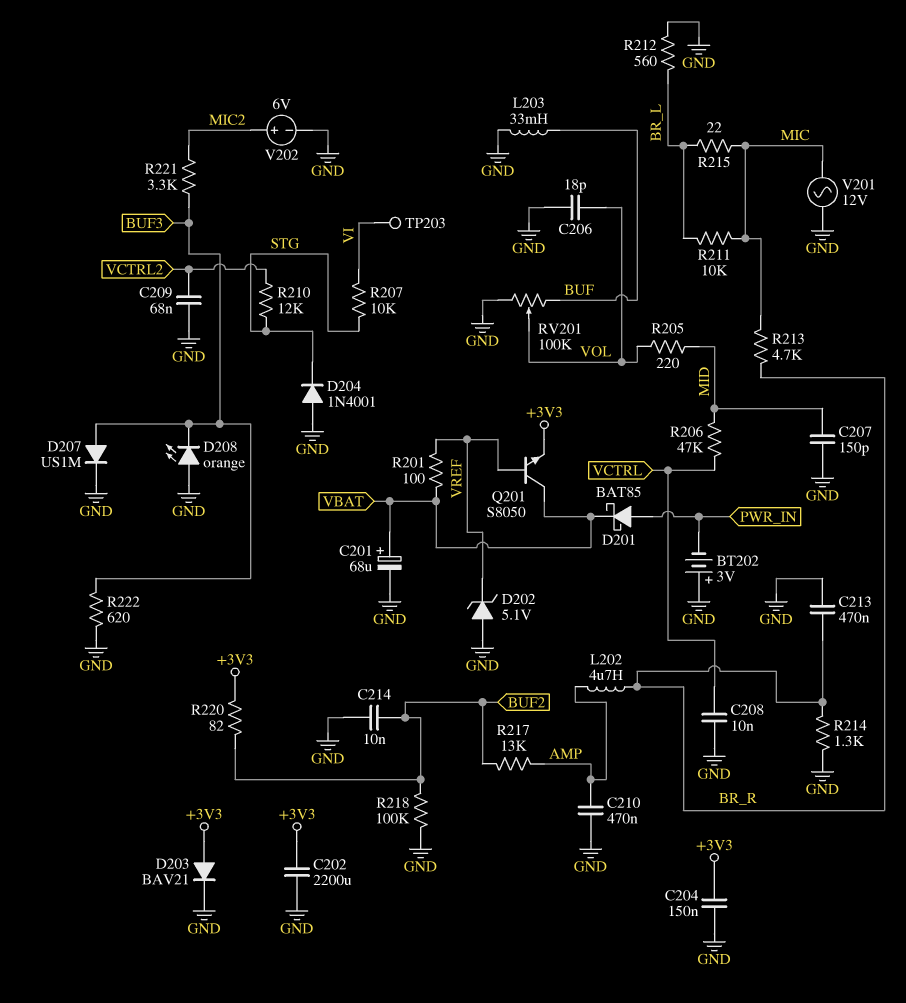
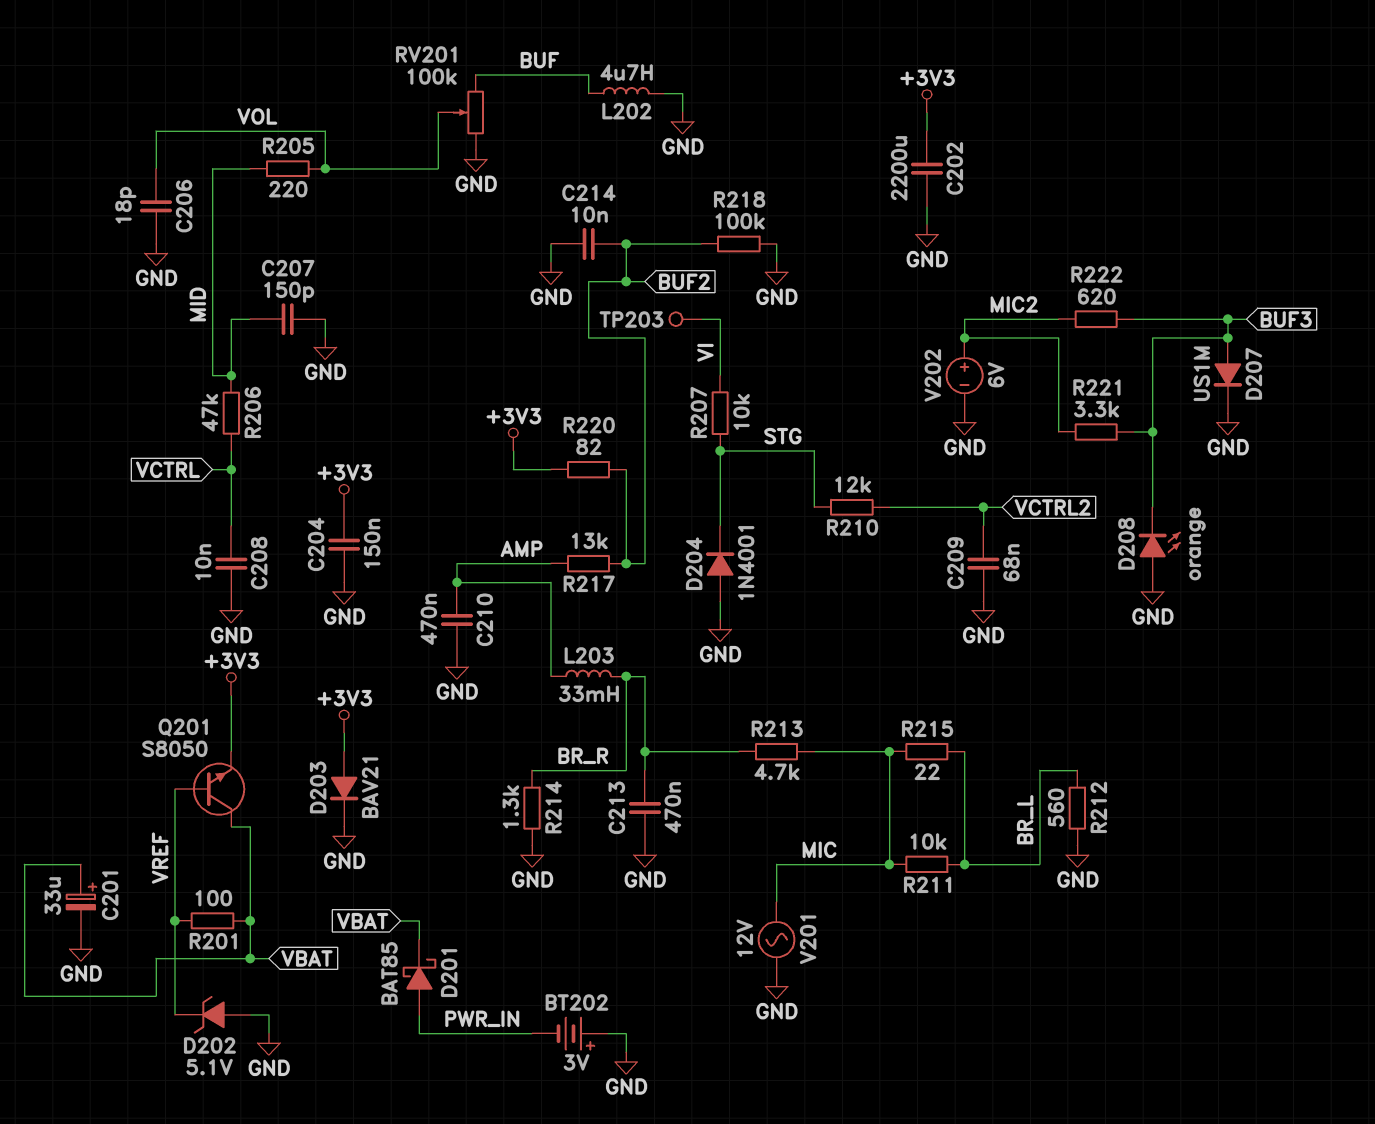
C201: 68uF (plus VBAT, minus GND) -> 33uF (plus VBAT, minus GND)
L202: 4.7uH (AMP, BR_R) -> 4.7uH (BUF, GND)
L203: 33mH (BUF, GND) -> 33mH (AMP, BR_R)
R222: 620 (BUF3, GND) -> 620 (BUF3, MIC2)

